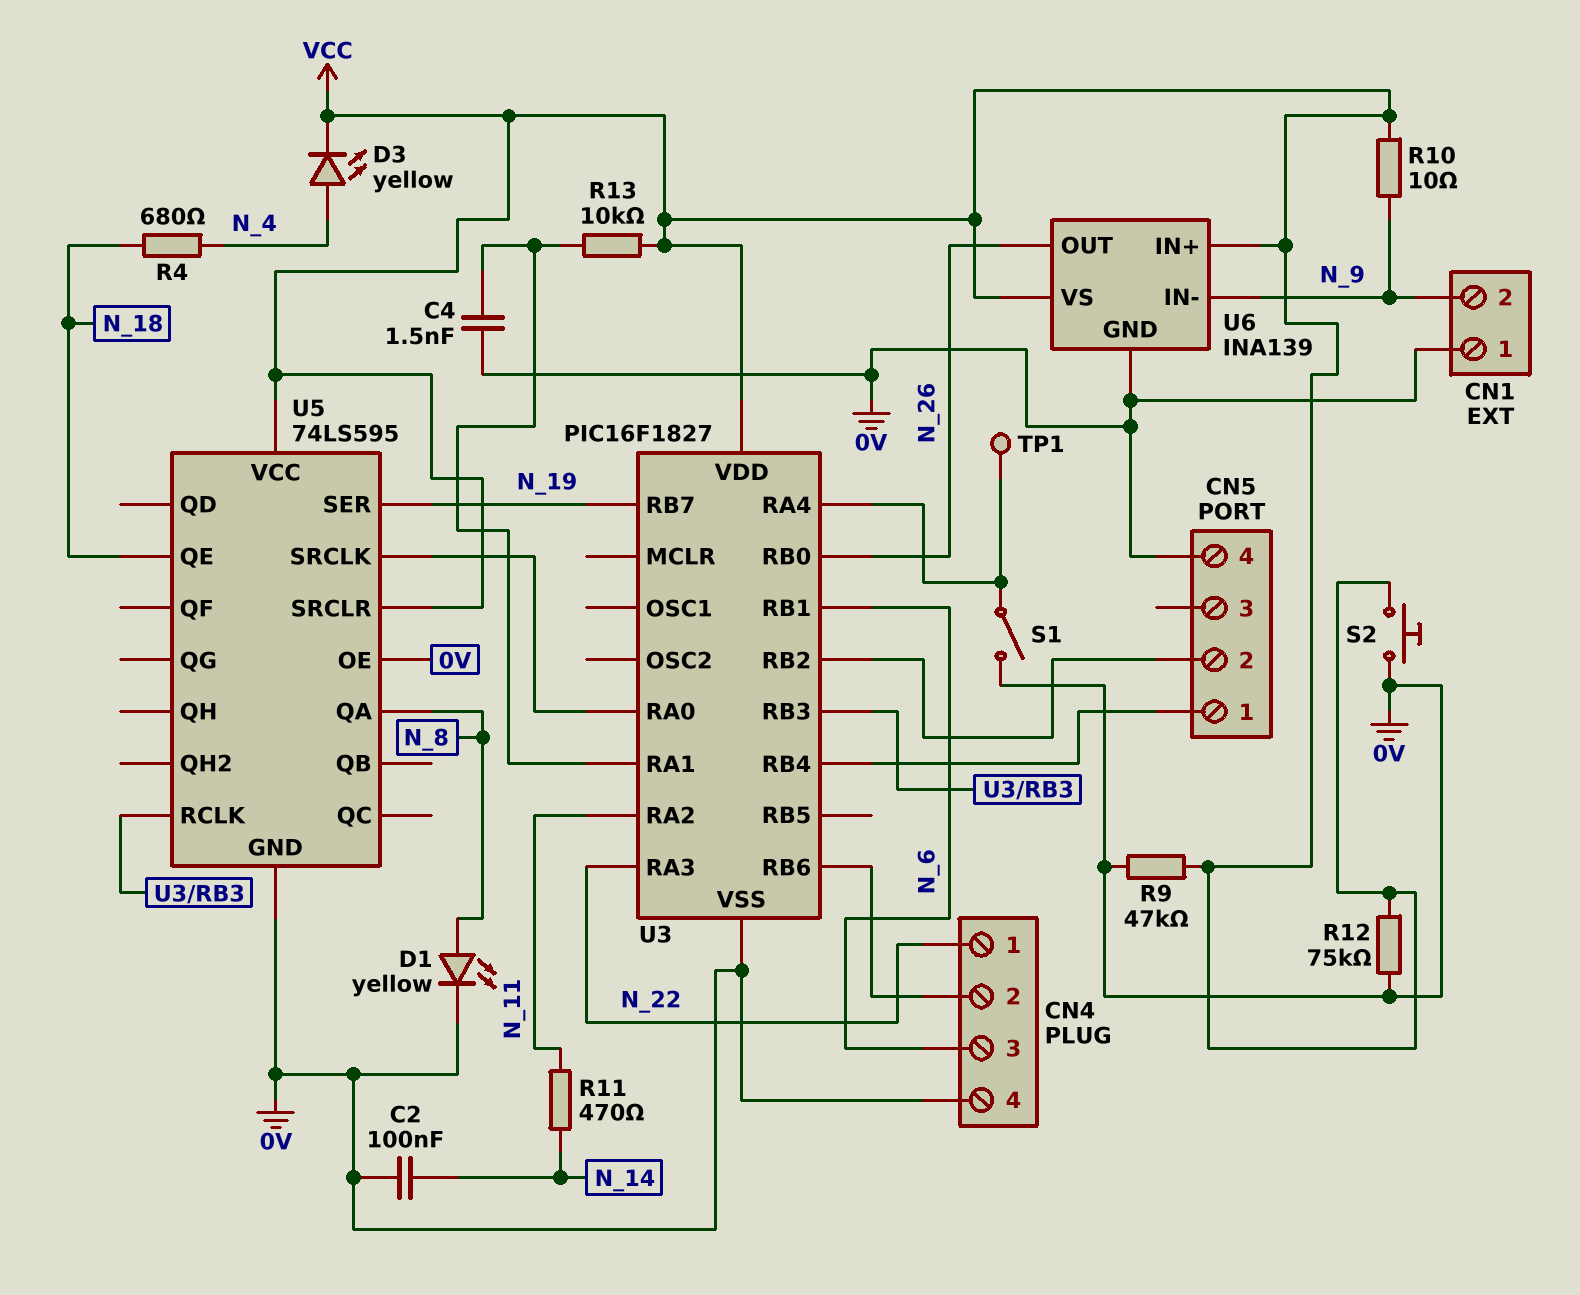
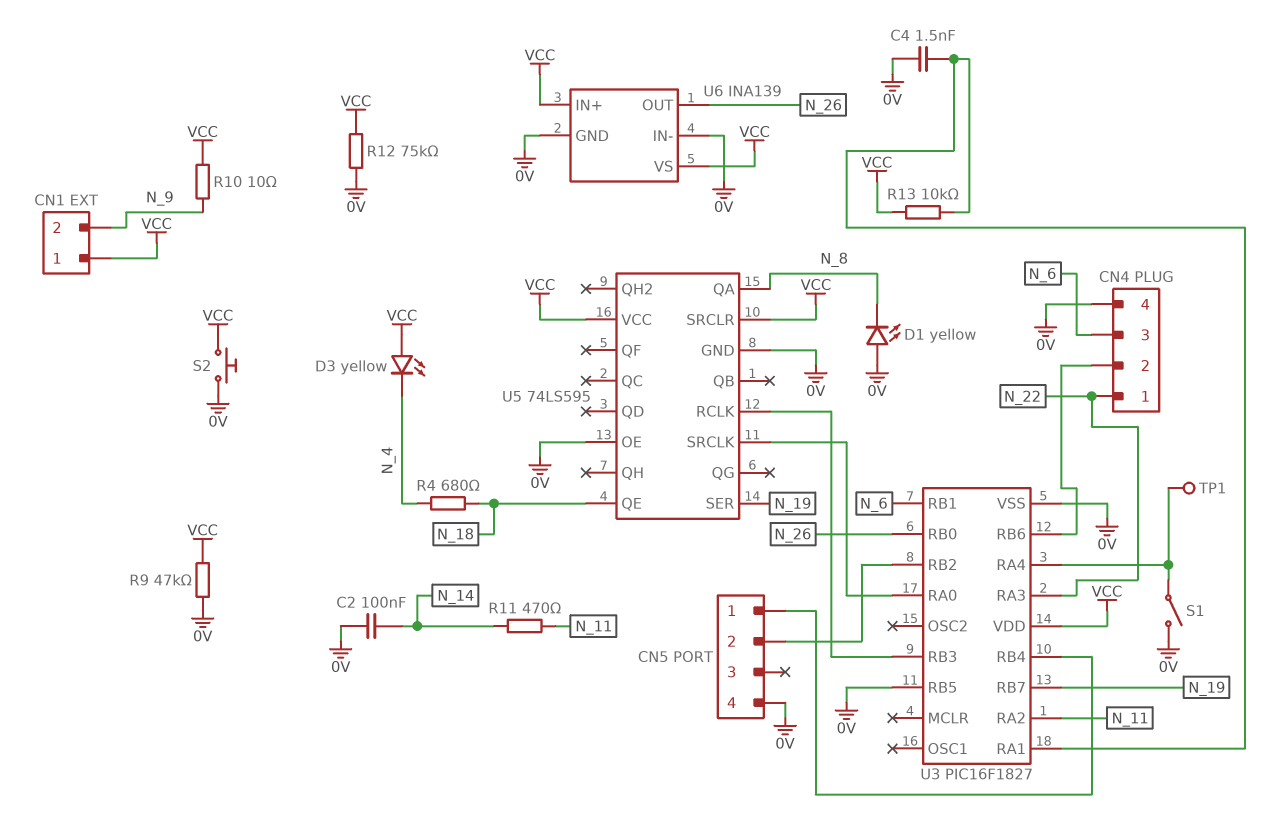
CN1 pin 1: 0V -> VCC
D1: LED yellow (A N_8, K 0V) -> LED yellow (A 0V, K N_8)
D3: LED yellow (A N_4, K VCC) -> LED yellow (A VCC, K N_4)
U3 pin RB5: none -> 0V
U6 pin IN-: N_9 -> 0V

